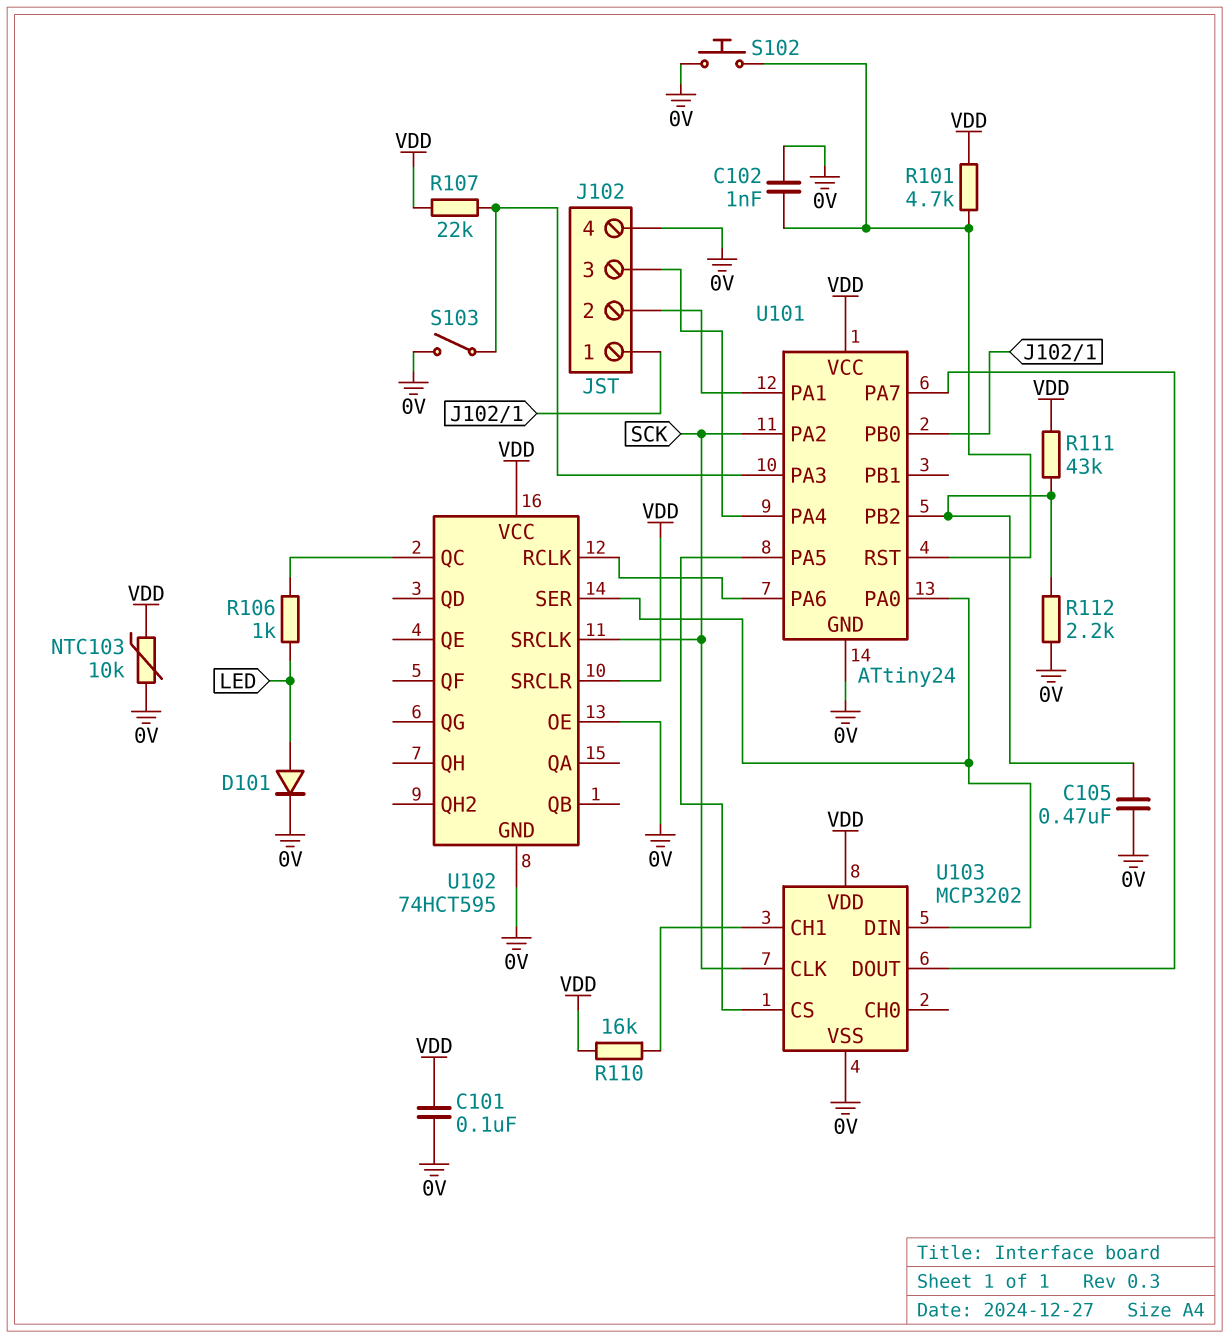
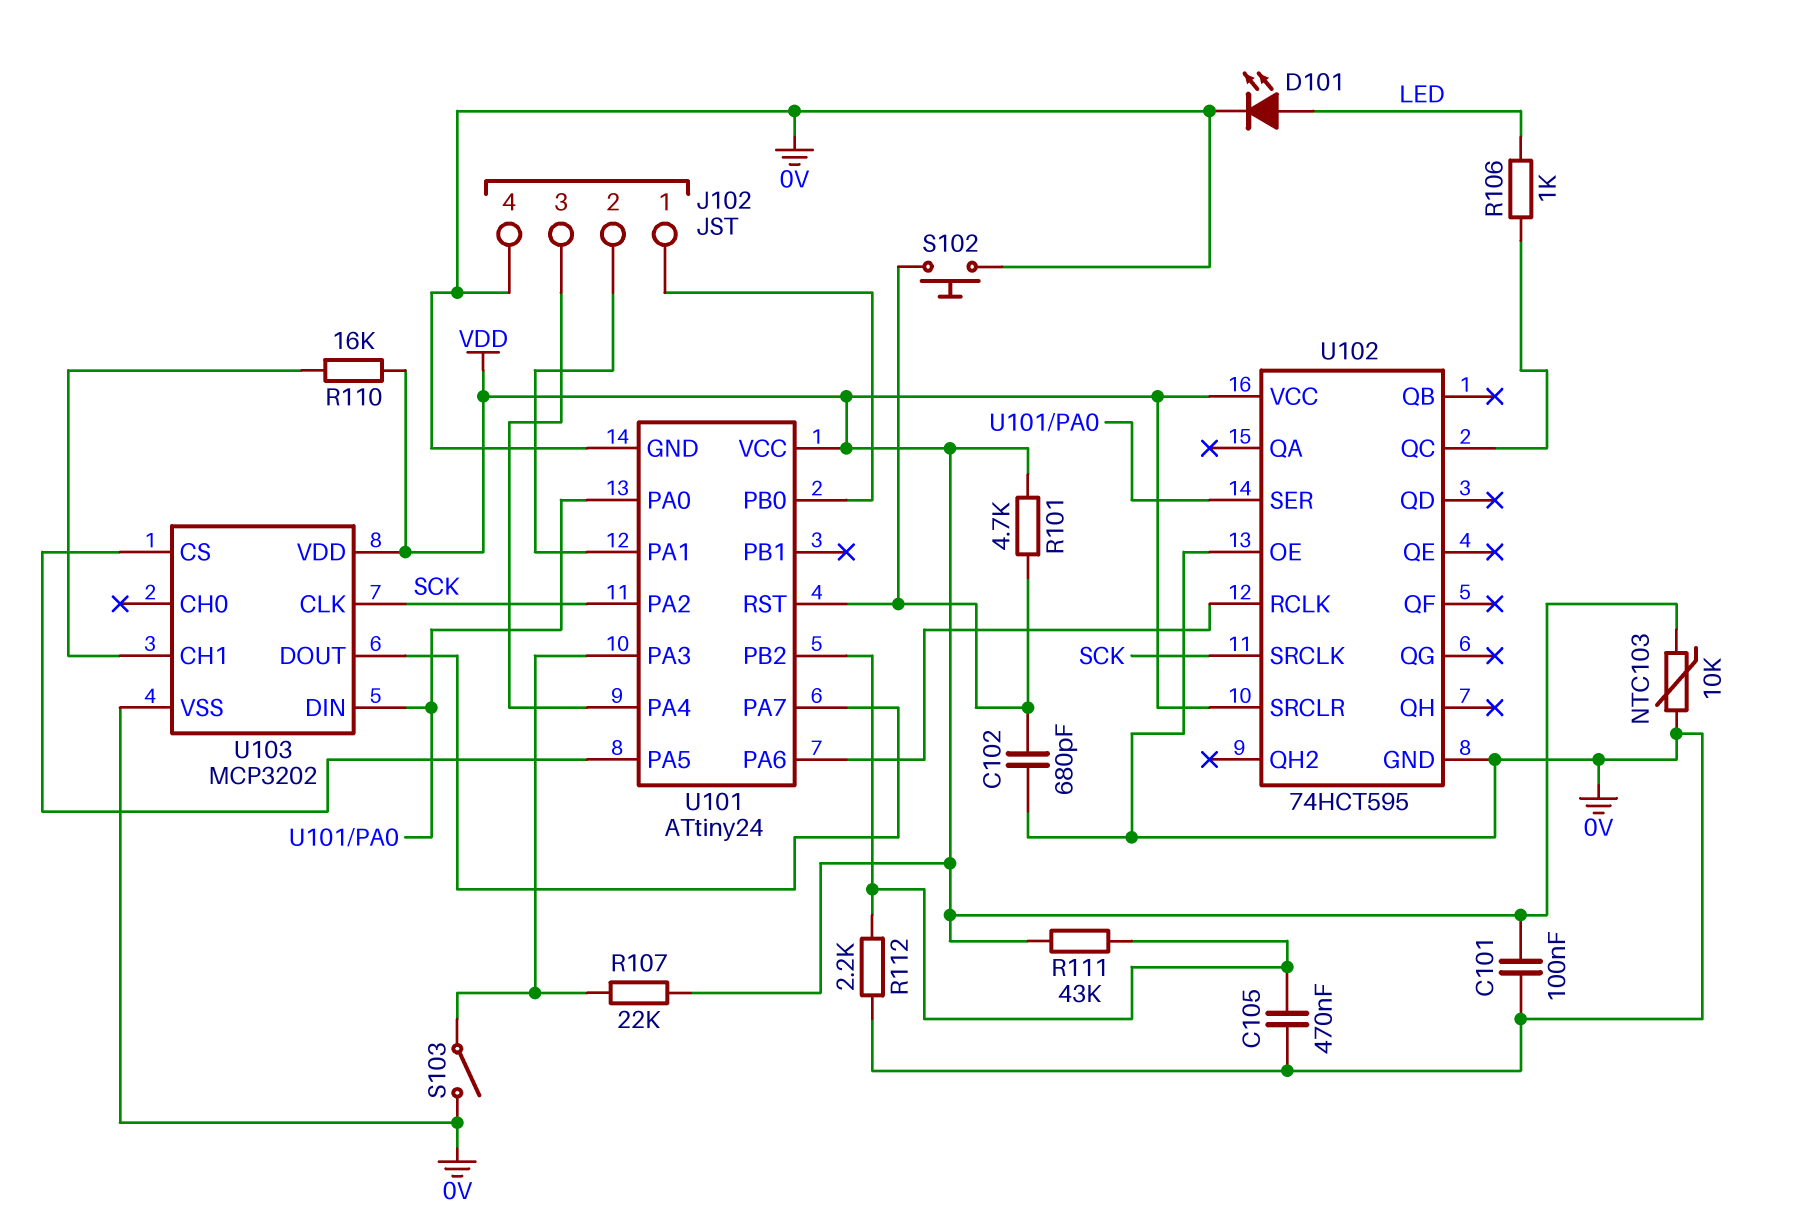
C102: 1nF (0V, U101/RST) -> 680pF (0V, U101/RST)
D101: diode (A LED, K 0V) -> LED (A LED, K 0V)

